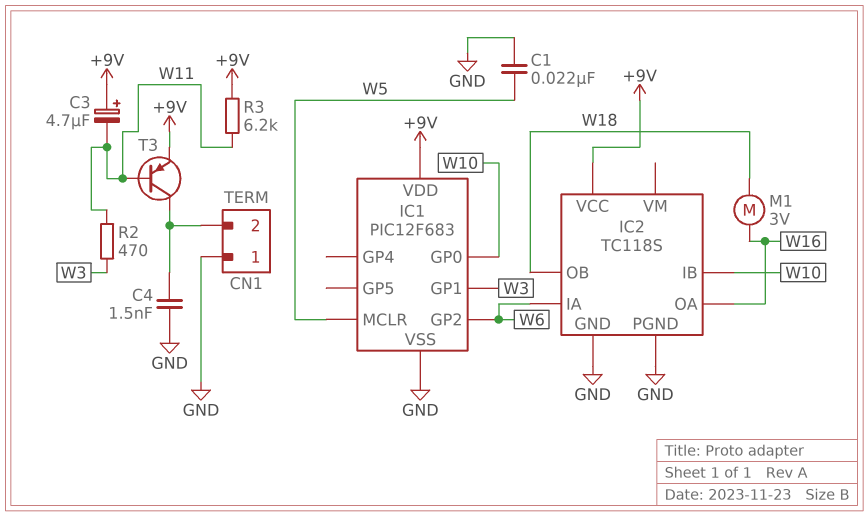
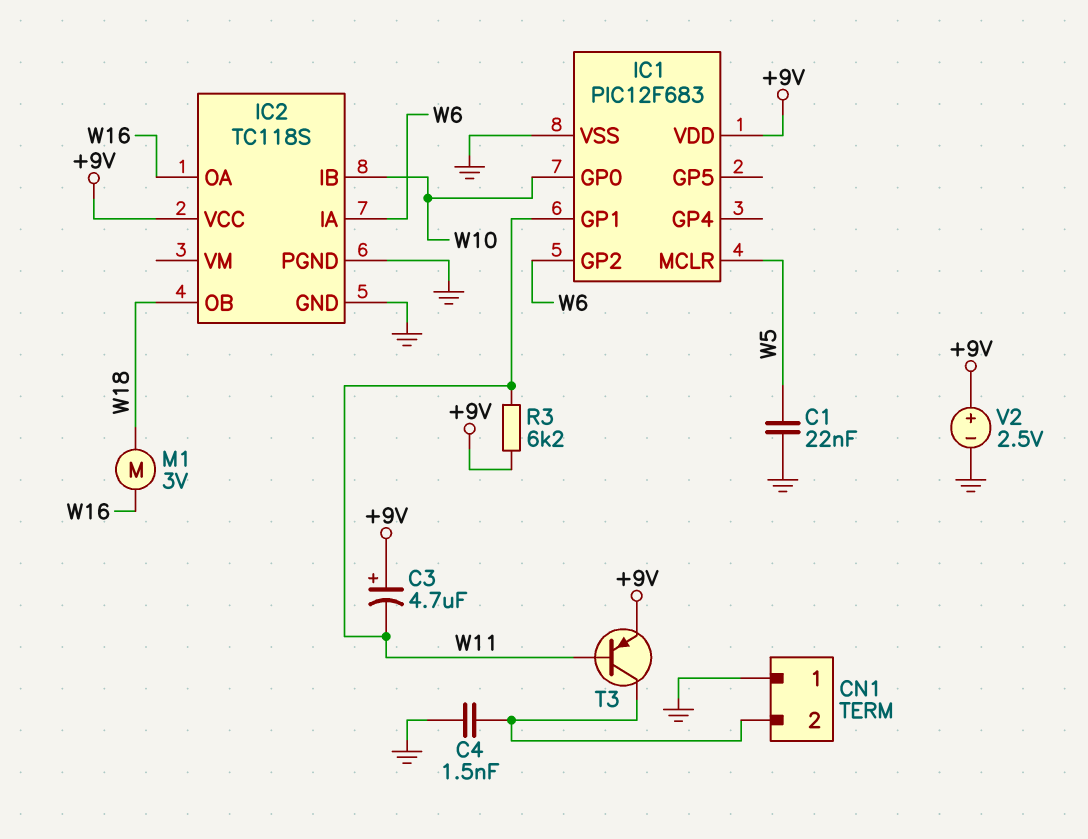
IC1 pin GP1: W3 -> W11
R2: 470 (W3, W11) -> none
V2: none -> 2.5V (plus +9V, minus GND)

